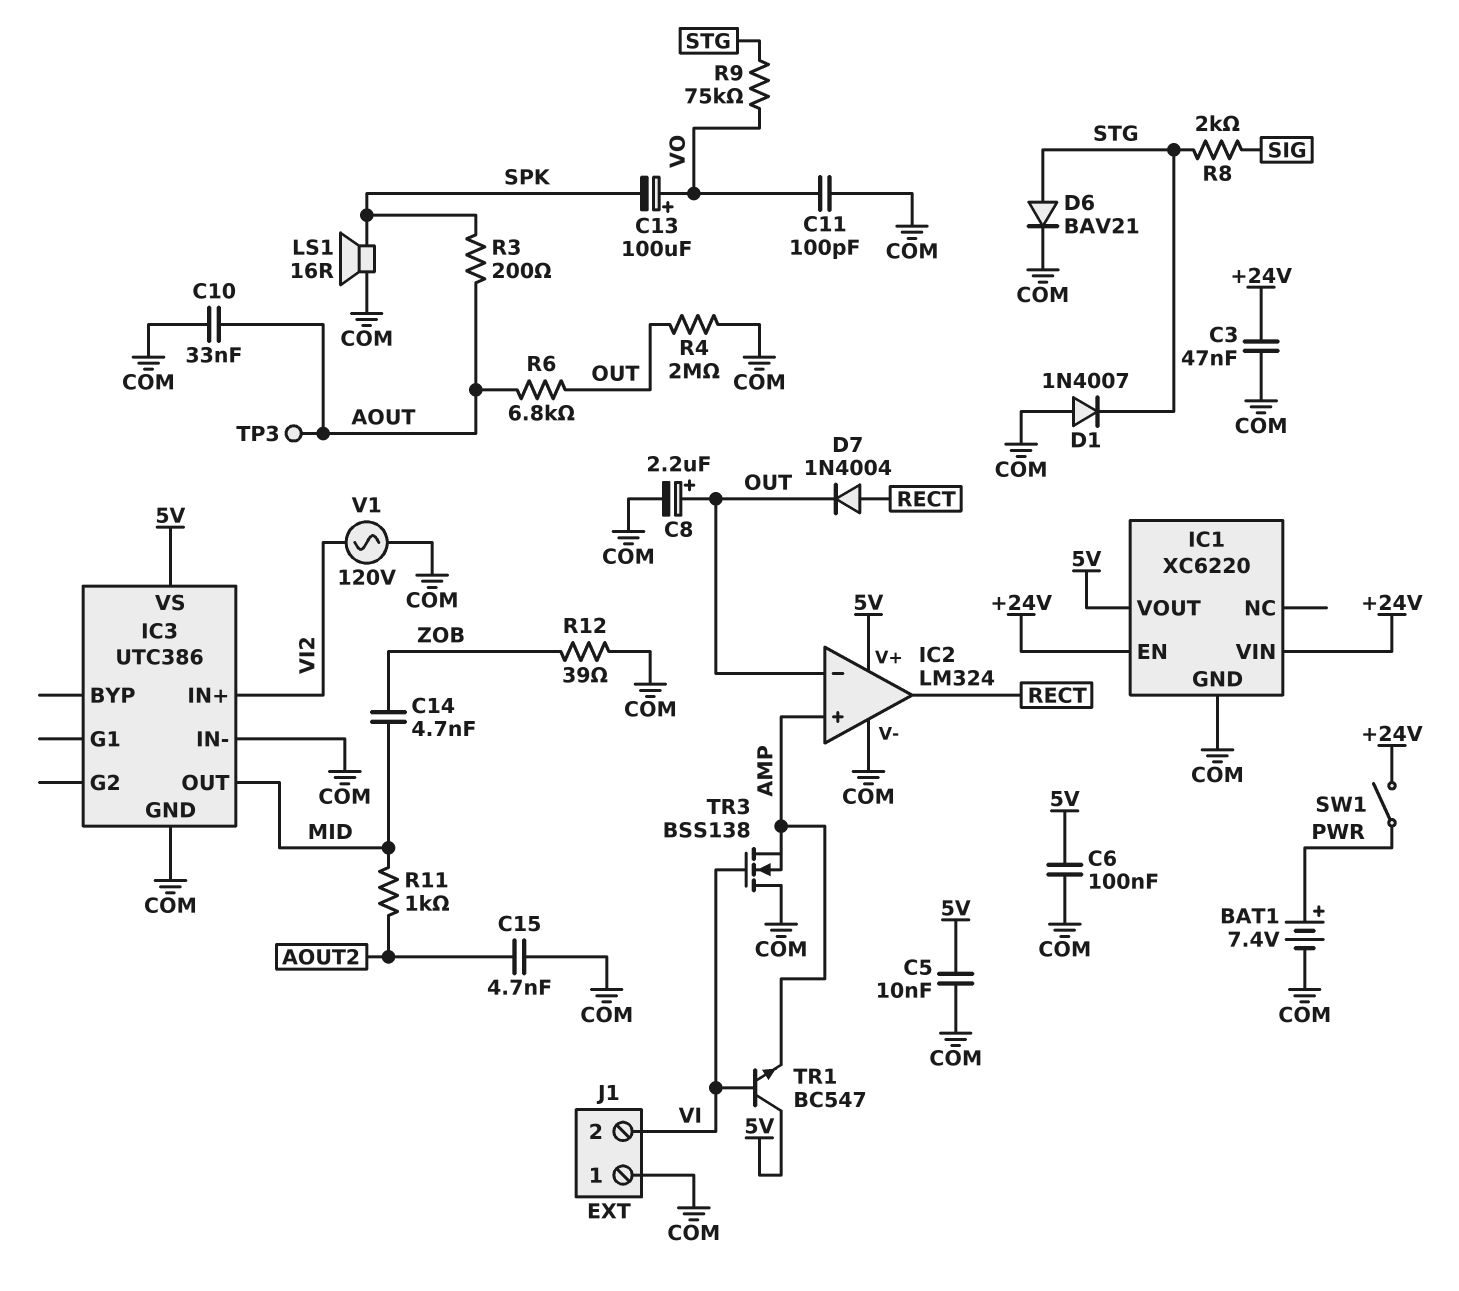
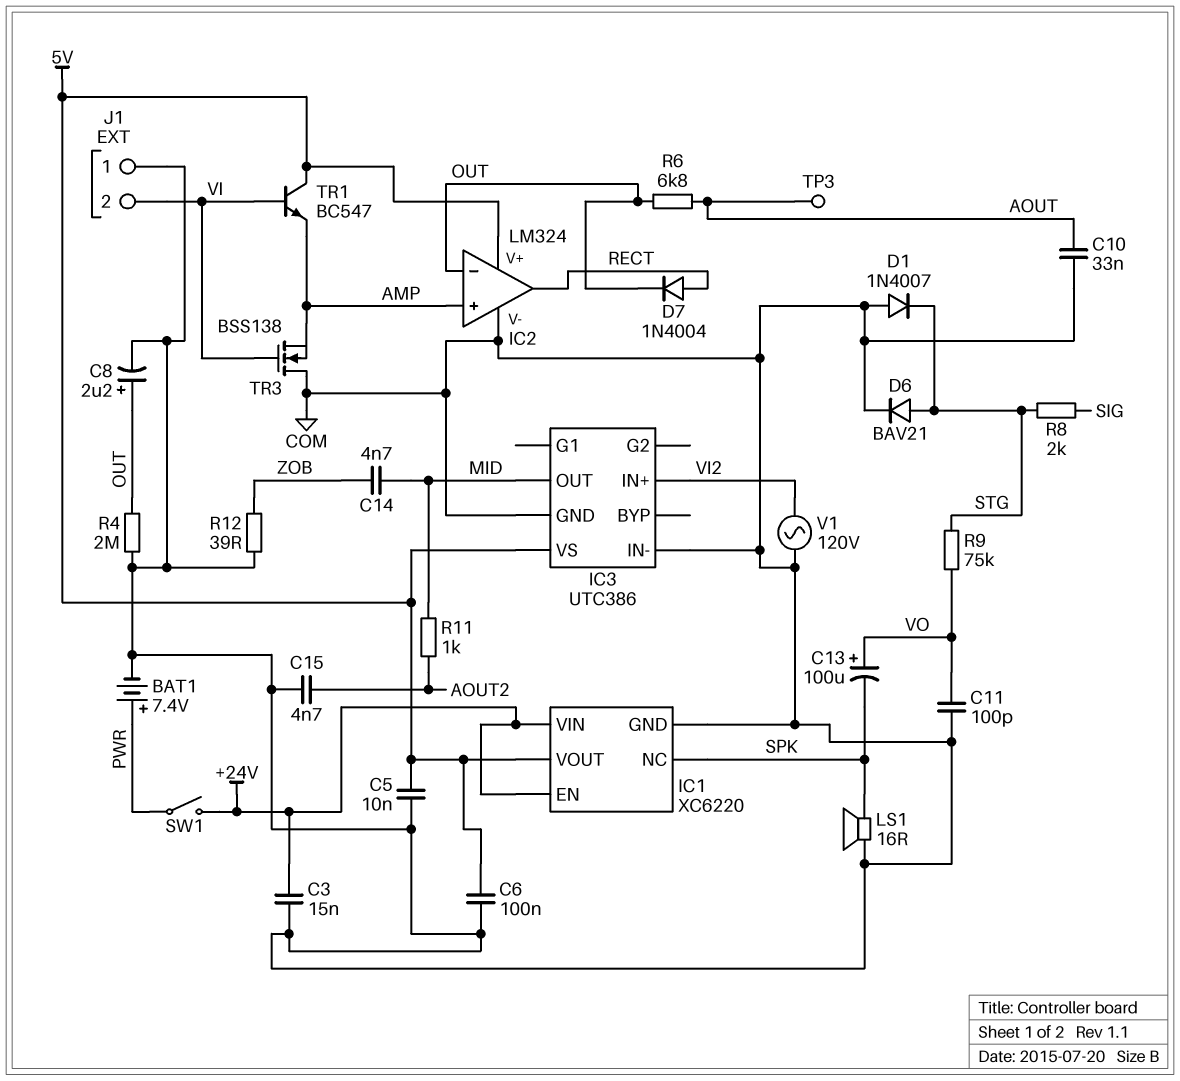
C3: 47nF (+24V, COM) -> 15nF (+24V, COM)
IC1 pin NC: none -> SPK
R3: 200 (AOUT, SPK) -> none

